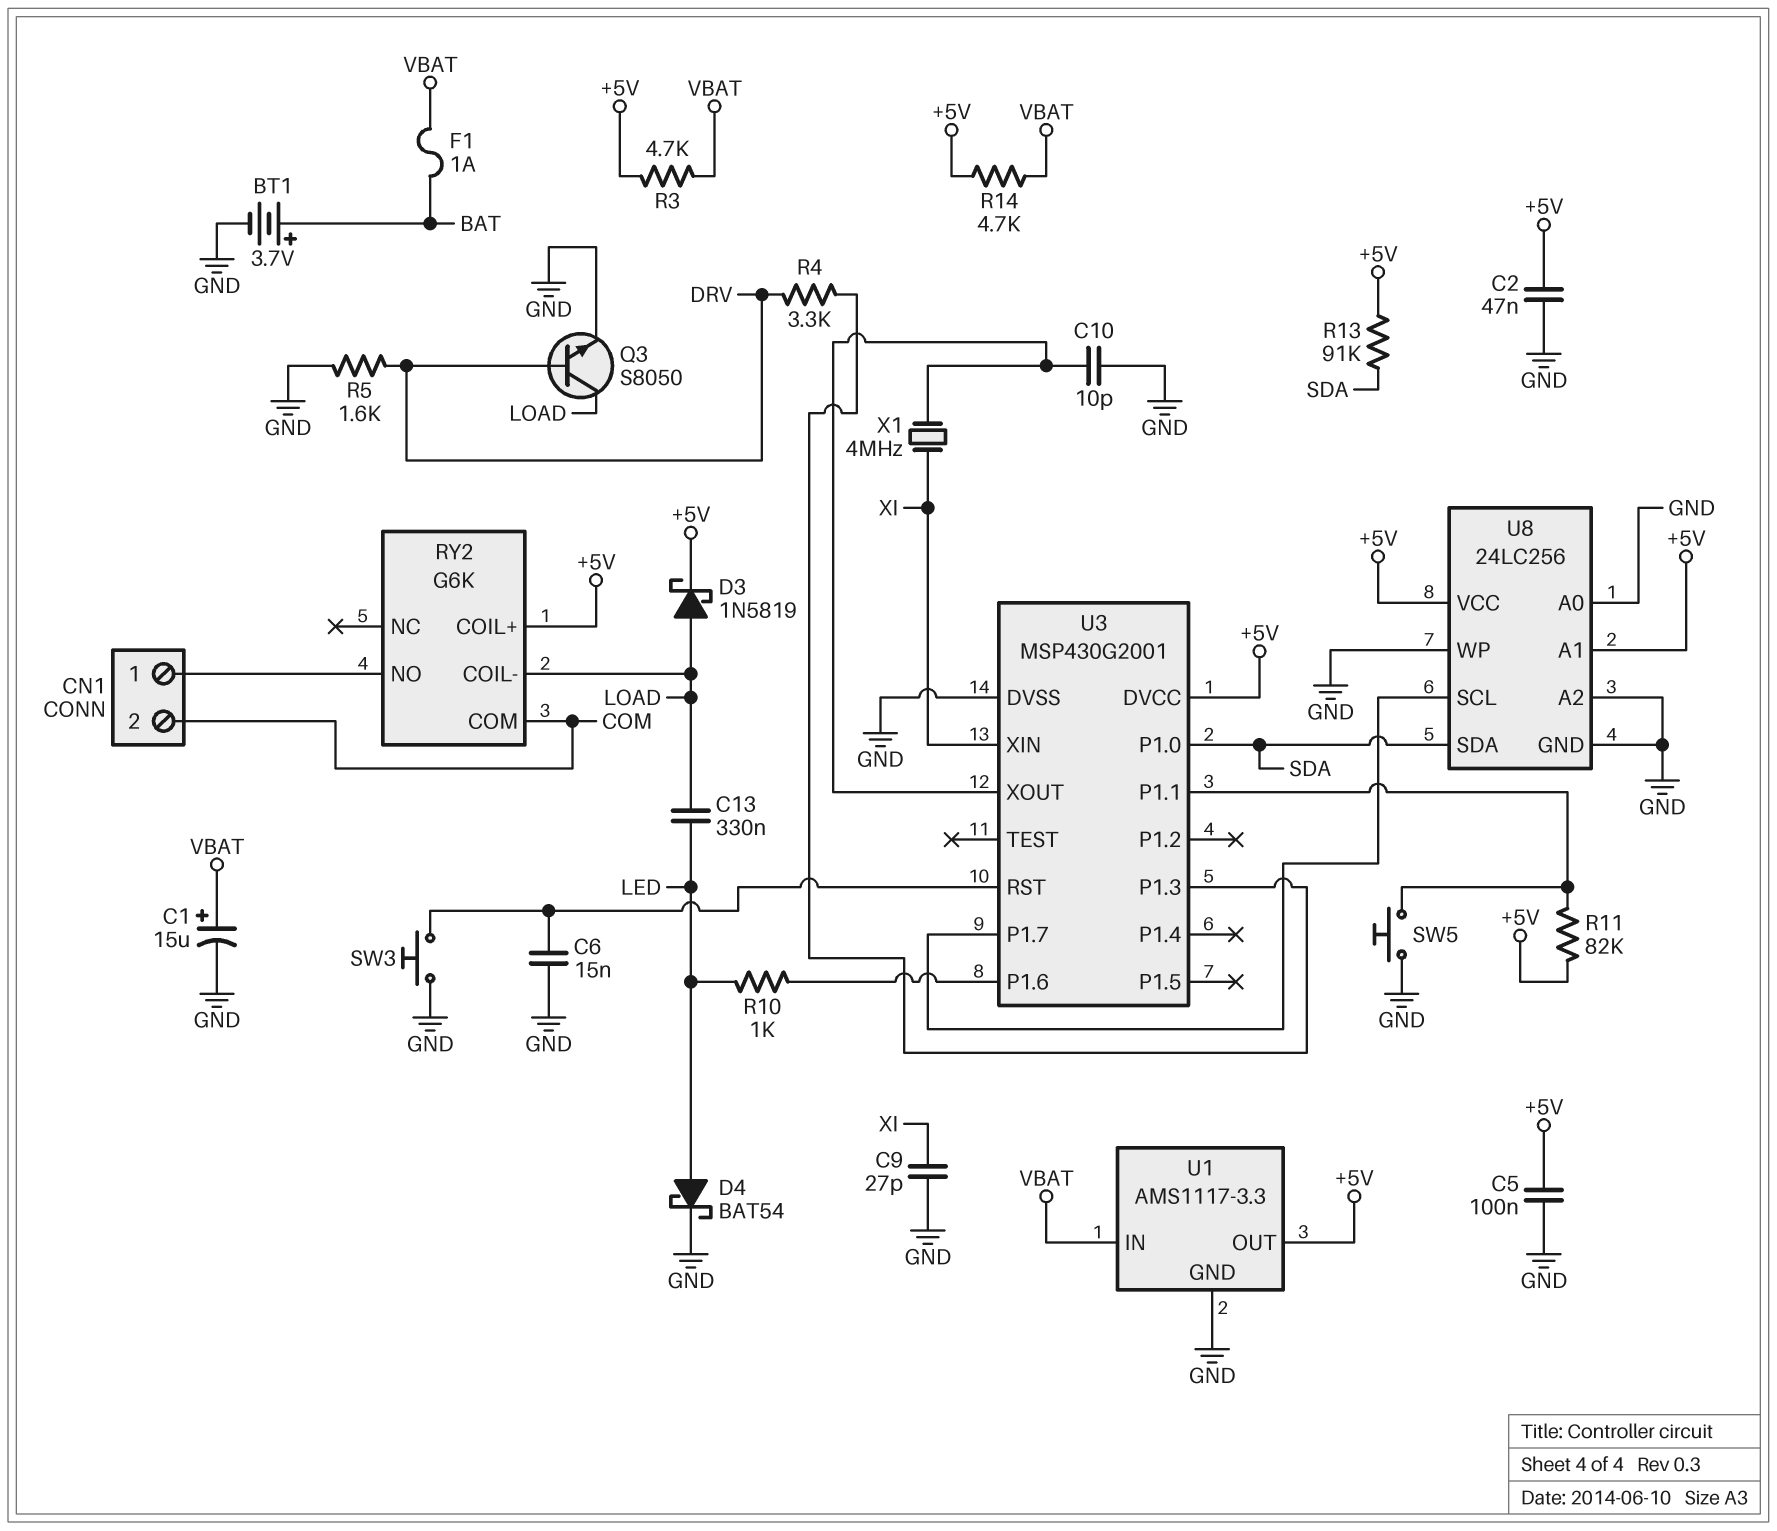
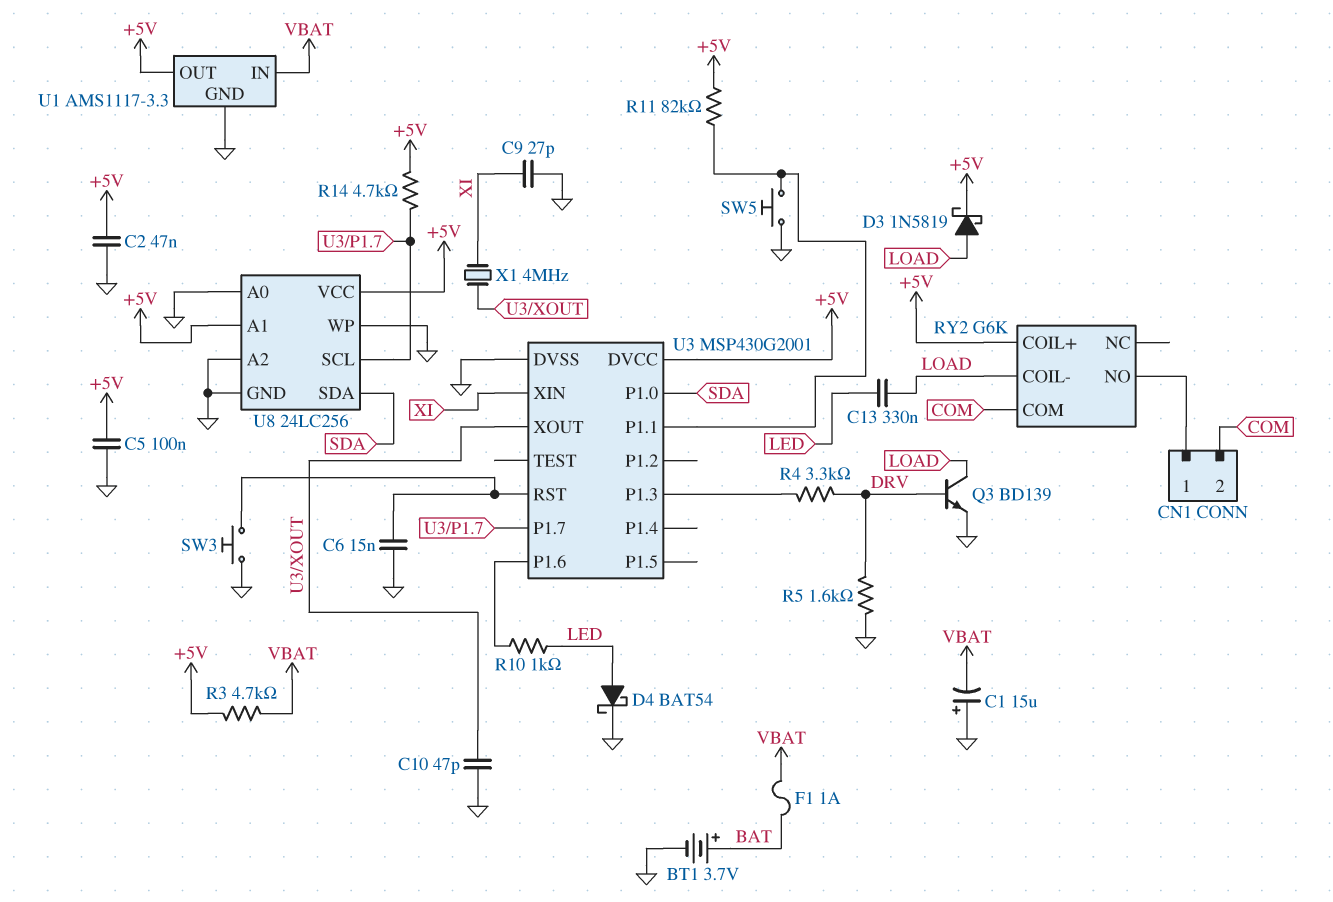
C1: 15uF (plus VBAT, minus GND) -> 15uF (plus GND, minus VBAT)
C10: 10pF (GND, U3/XOUT) -> 47pF (GND, U3/XOUT)
Q3: NPN S8050 (B DRV, C LOAD, E GND) -> NPN BD139 (B DRV, C LOAD, E GND)
R13: 91k (+5V, SDA) -> none
R14: 4.7k (+5V, VBAT) -> 4.7k (+5V, U3/P1.7)

